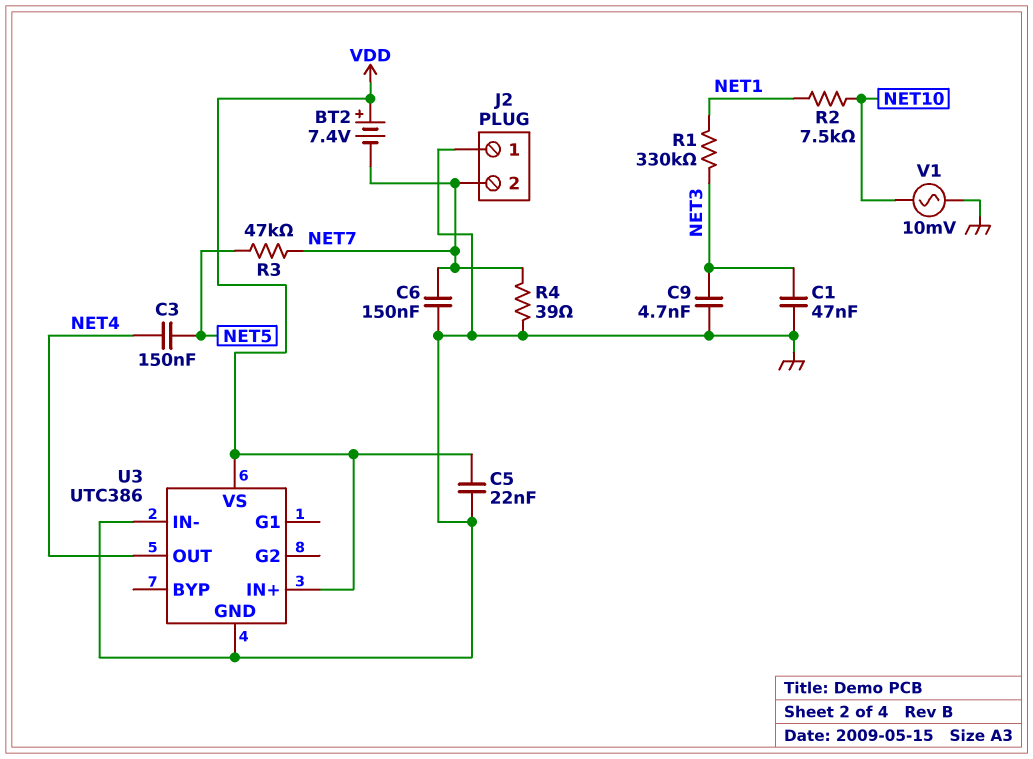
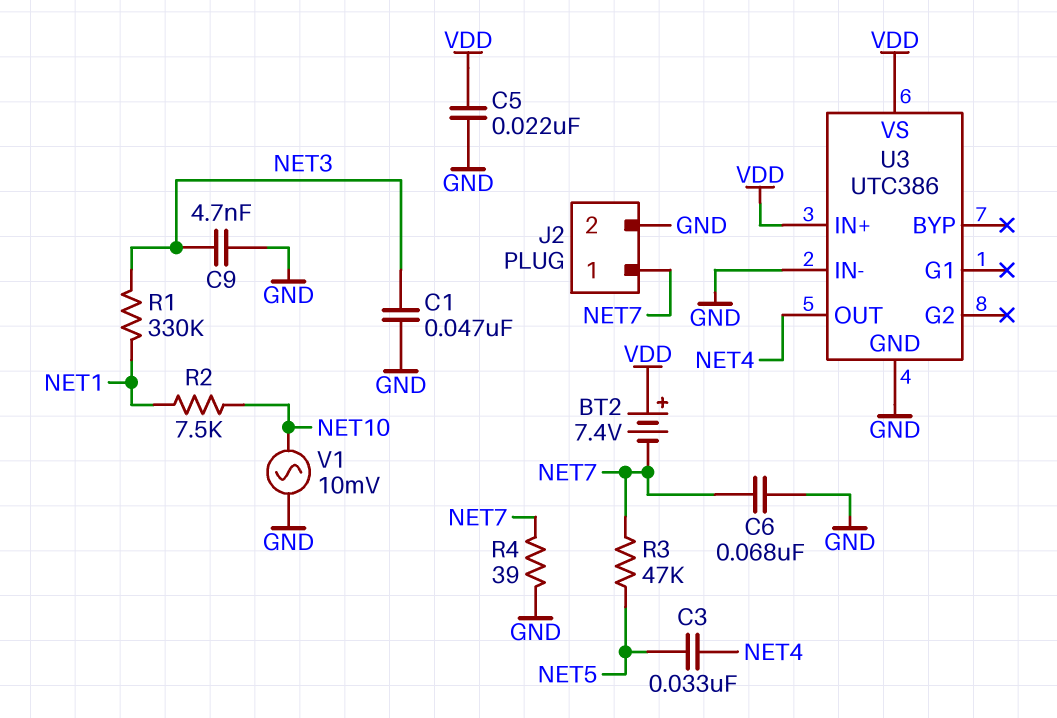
C3: 150nF (NET4, NET5) -> 33nF (NET4, NET5)
C6: 150nF (GND, NET7) -> 68nF (GND, NET7)
J2 pin 1: GND -> NET7
J2 pin 2: NET7 -> GND

